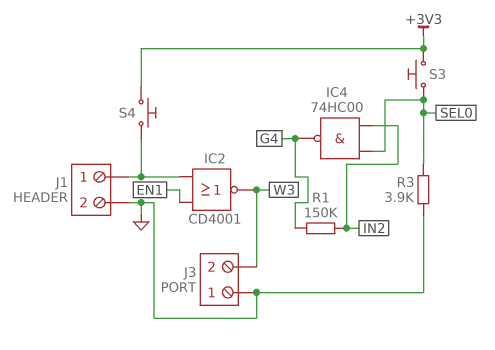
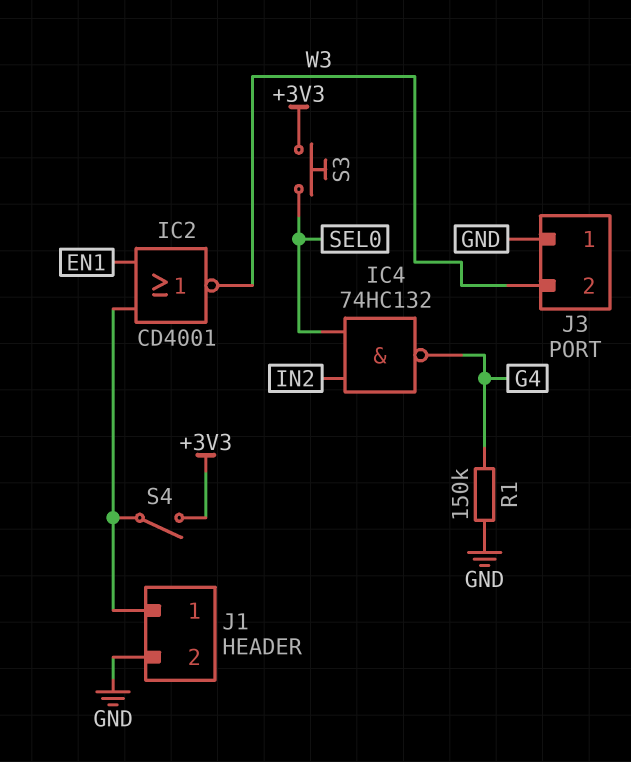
IC4: NAND 74HC00 (in IN2, in SEL0, out G4) -> NAND 74HC132 (in IN2, in SEL0, out G4)
R1: 150k (G4, IN2) -> 150k (G4, GND)
R3: 3.9k (GND, SEL0) -> none
S4: button (+3V3, J1/1) -> switch (+3V3, J1/1)

